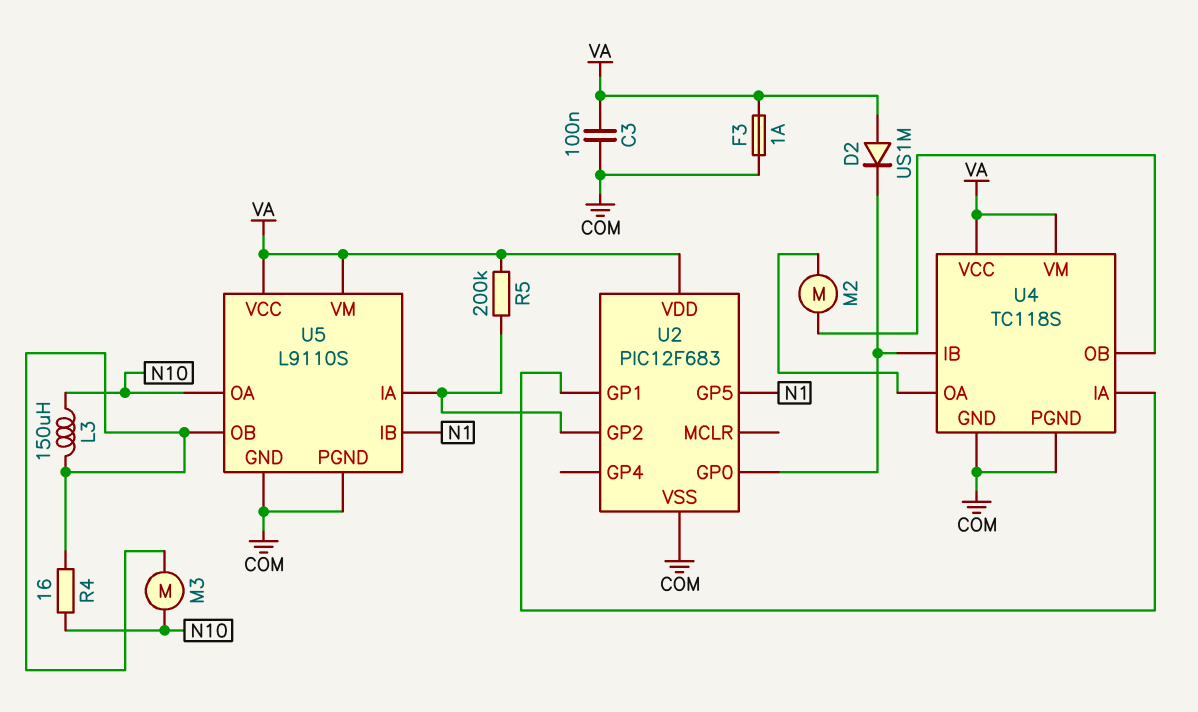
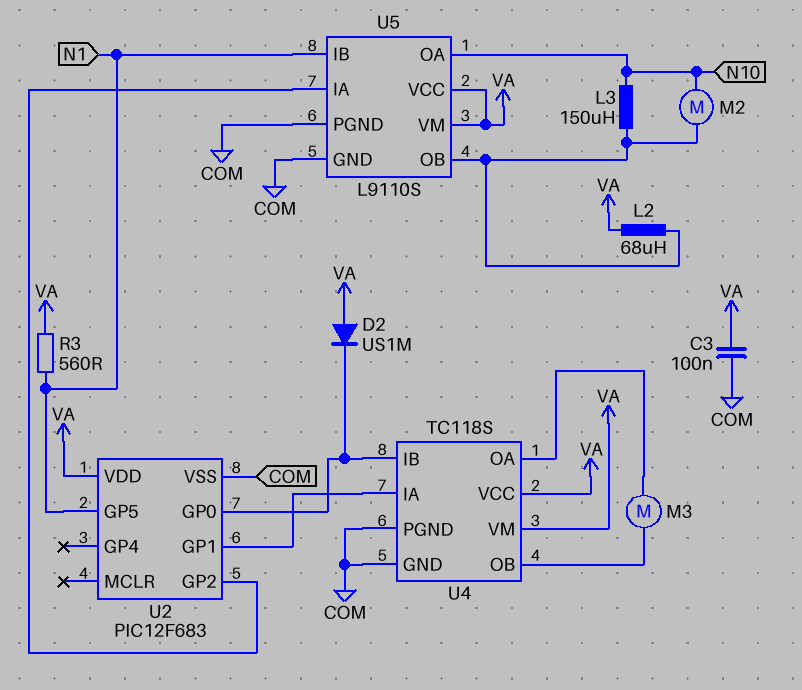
F3: 1A (COM, VA) -> none
L2: none -> 68uH (U5/OB, VA)
M2: motor (U4/OA, U4/OB) -> motor (N10, U5/OB)
M3: motor (N10, U5/OB) -> motor (U4/OA, U4/OB)
R3: none -> 560 (N1, VA)
R4: 16 (N10, U5/OB) -> none
R5: 200k (U2/GP2, VA) -> none

